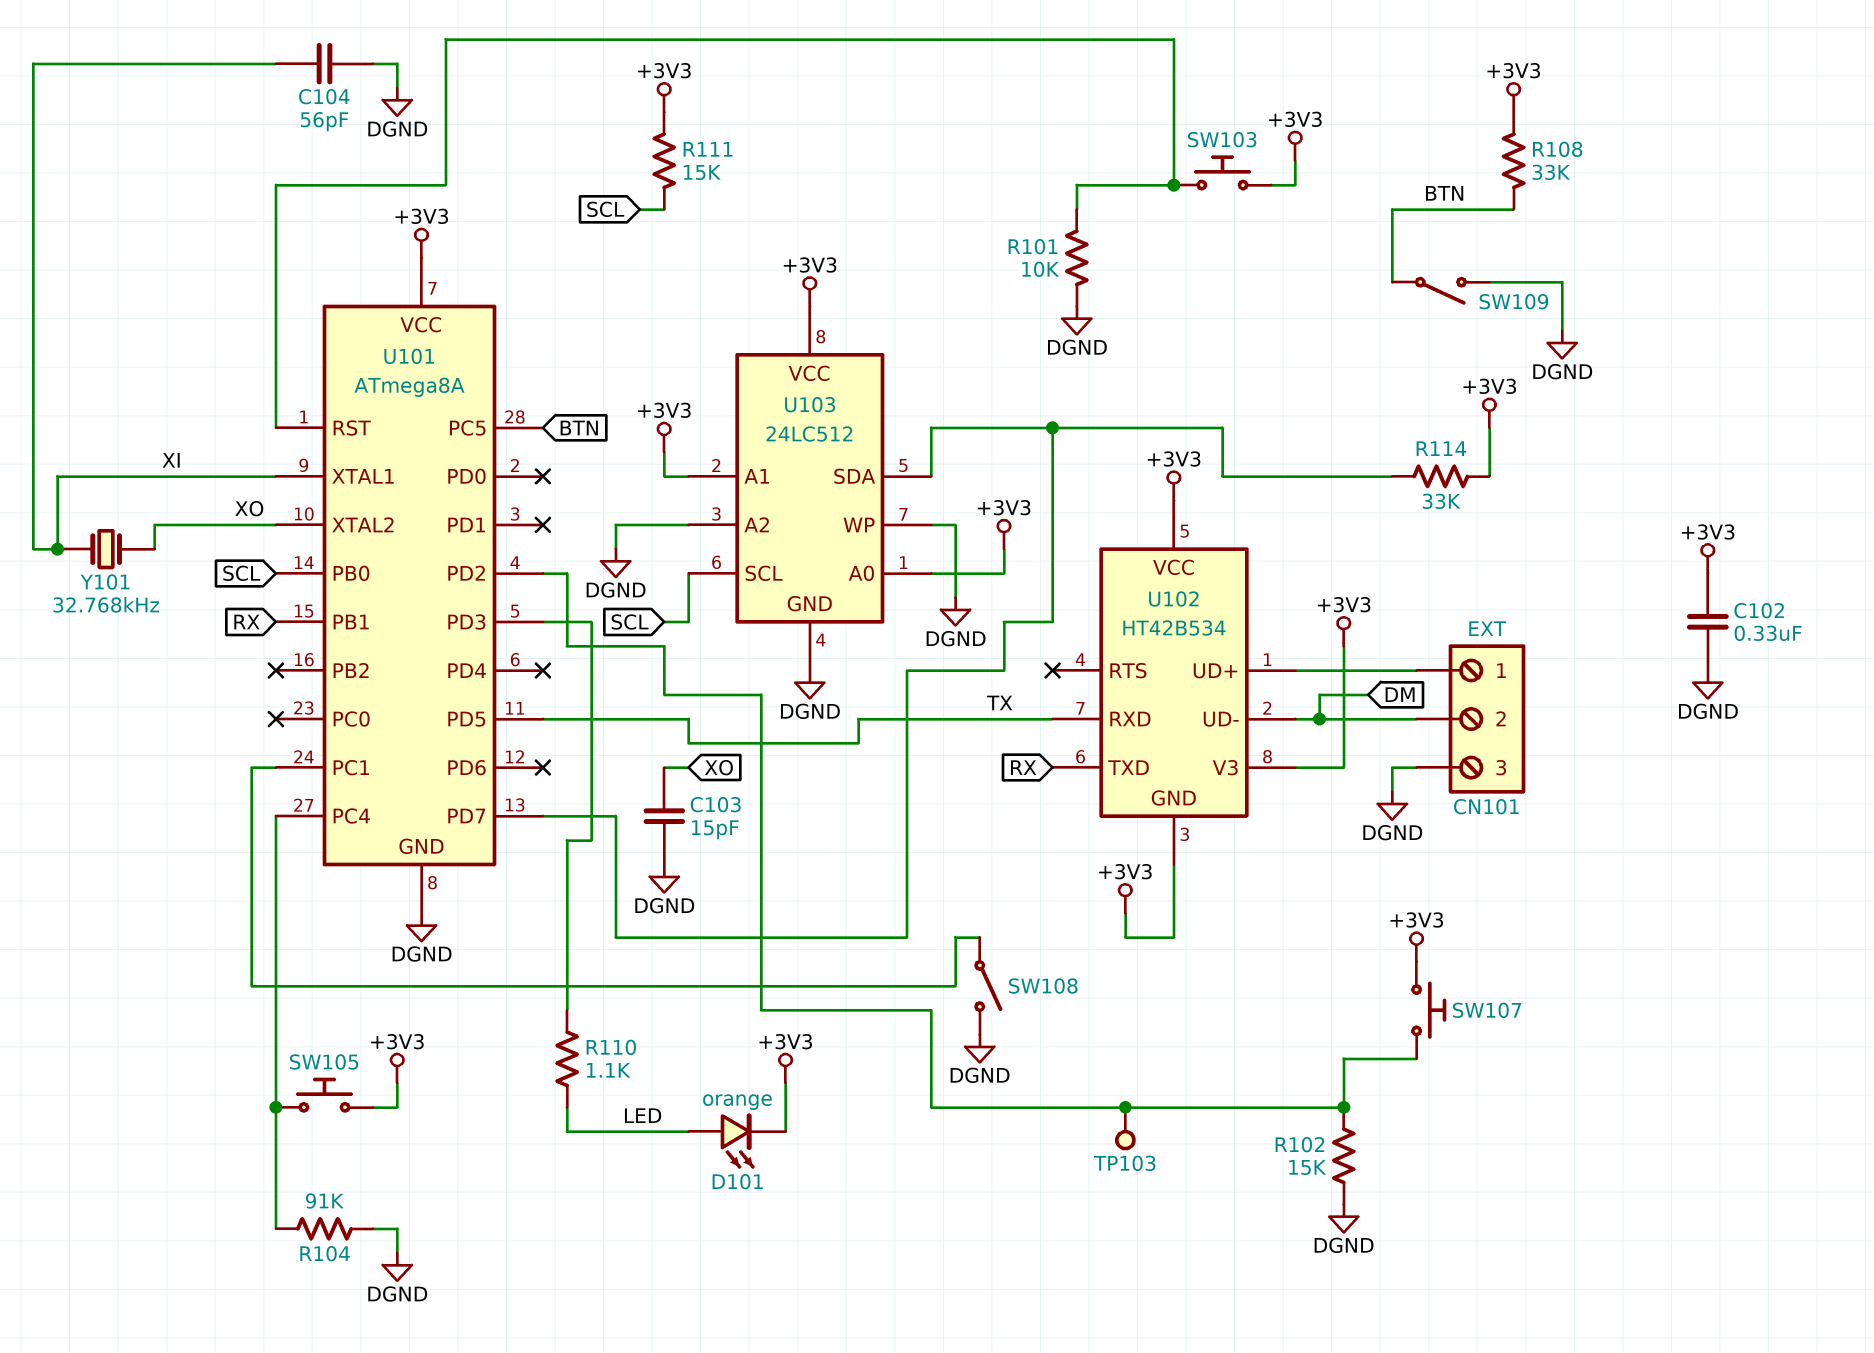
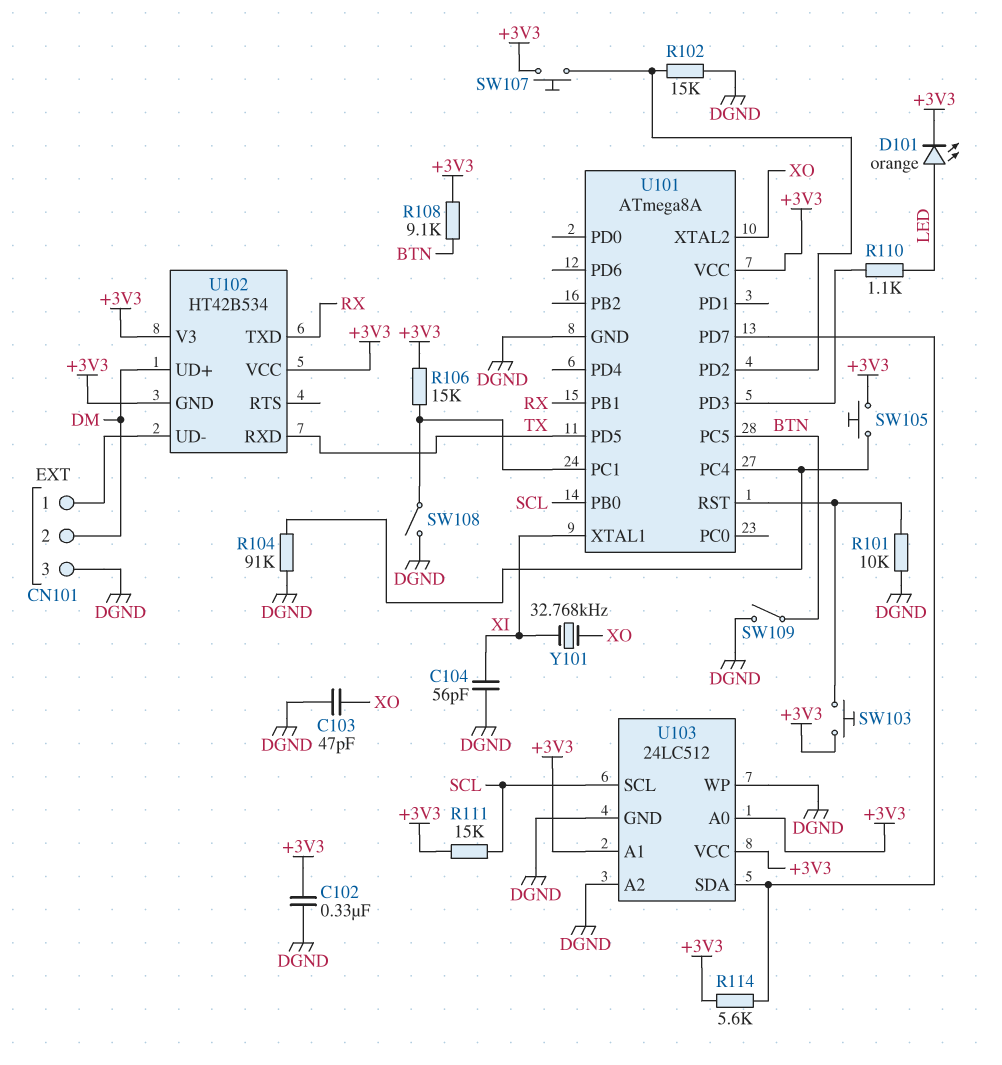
C103: 15pF (DGND, XO) -> 47pF (DGND, XO)
R106: none -> 15k (+3V3, U101/PC1)
R108: 33k (+3V3, BTN) -> 9.1k (+3V3, BTN)
R114: 33k (+3V3, U101/PD7) -> 5.6k (+3V3, U101/PD7)
TP103: test point (U101/PD2) -> none
U102 pin UD+: CN101/1 -> DM
U102 pin UD-: DM -> CN101/1

